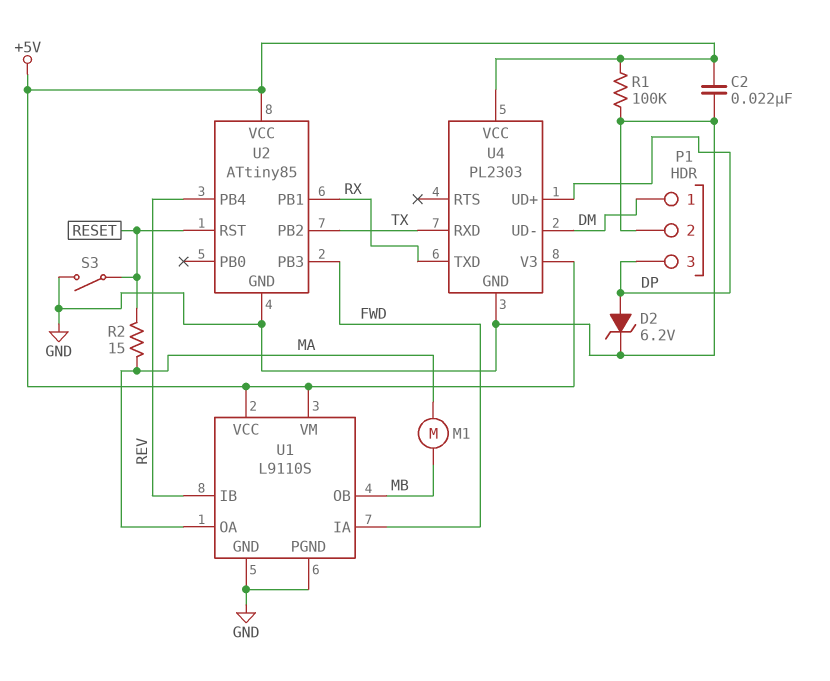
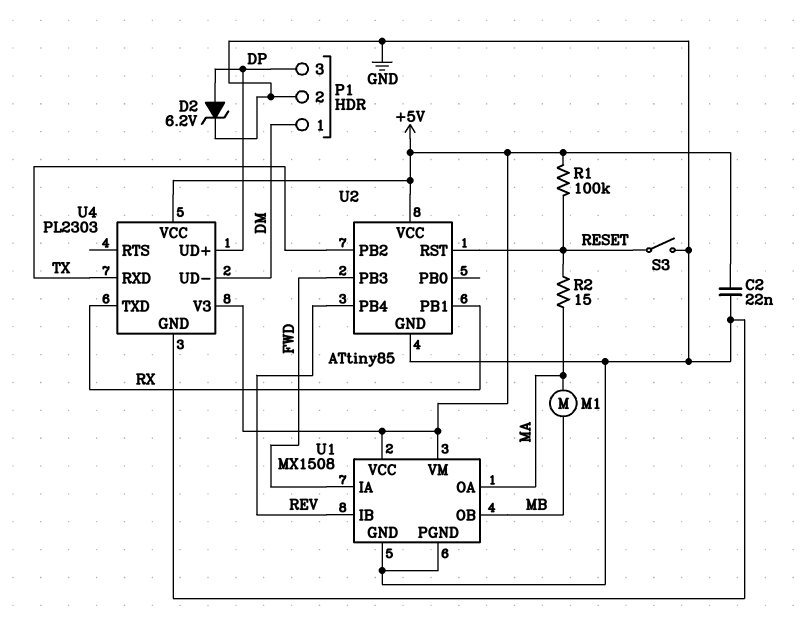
R1: 100k (+5V, GND) -> 100k (+5V, RESET)
U1: L9110S -> MX1508

